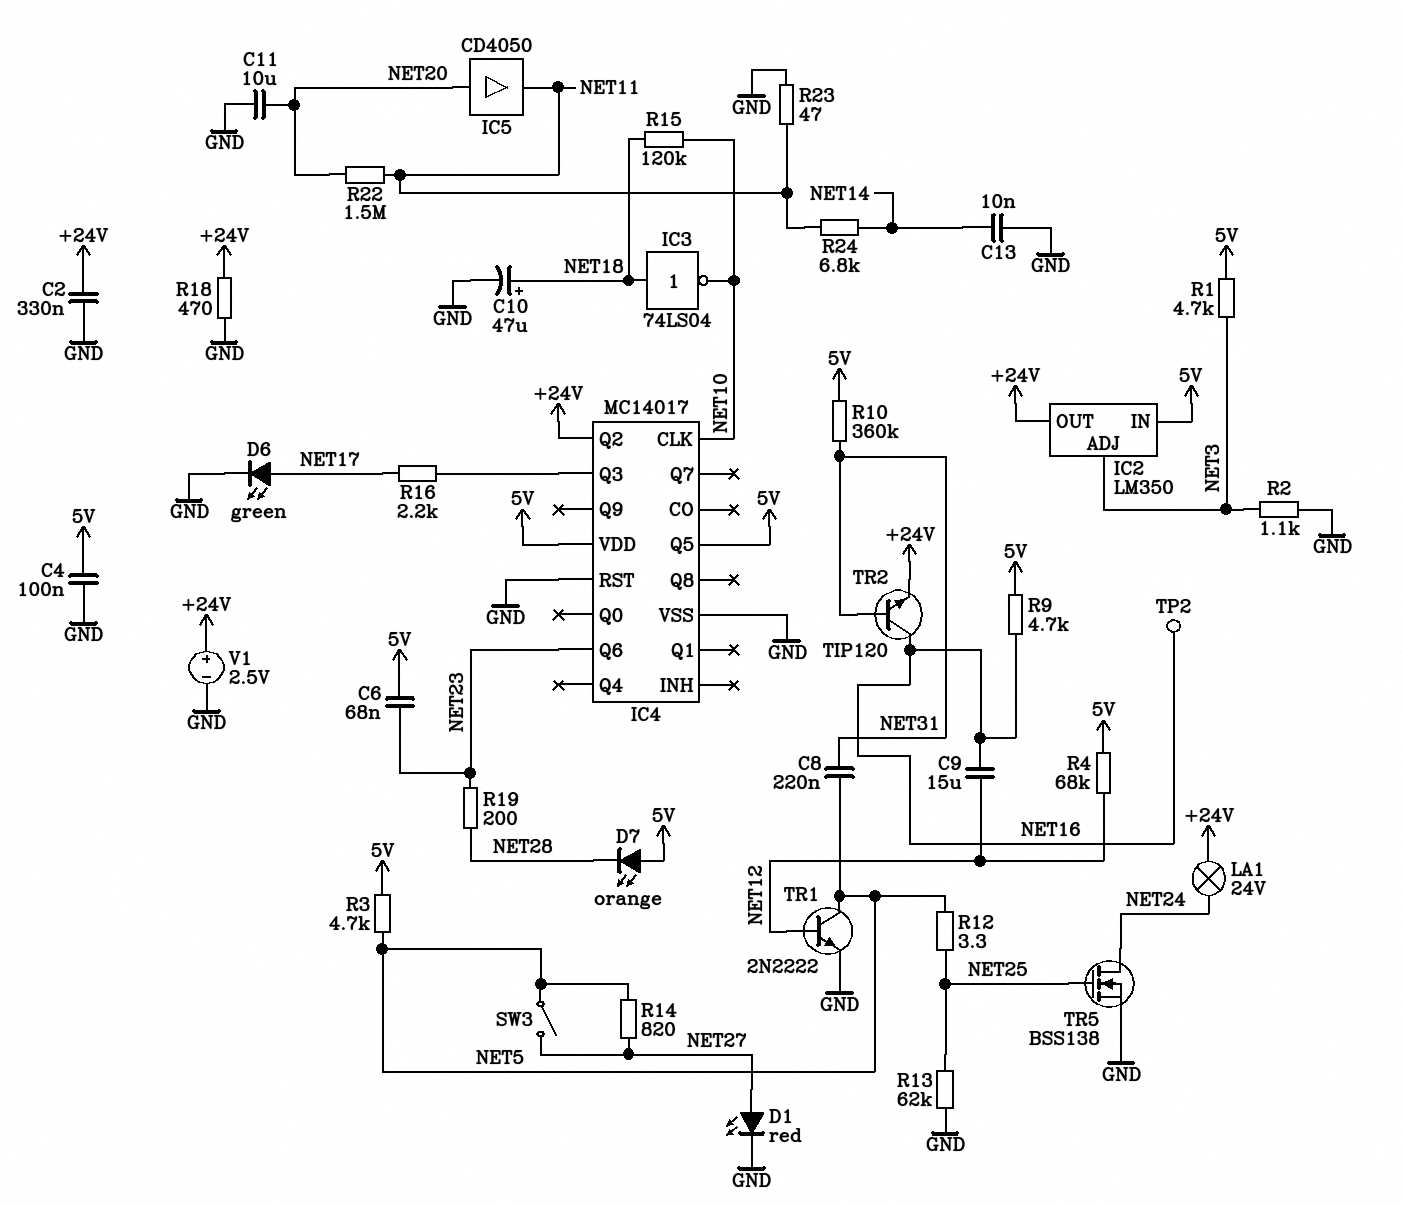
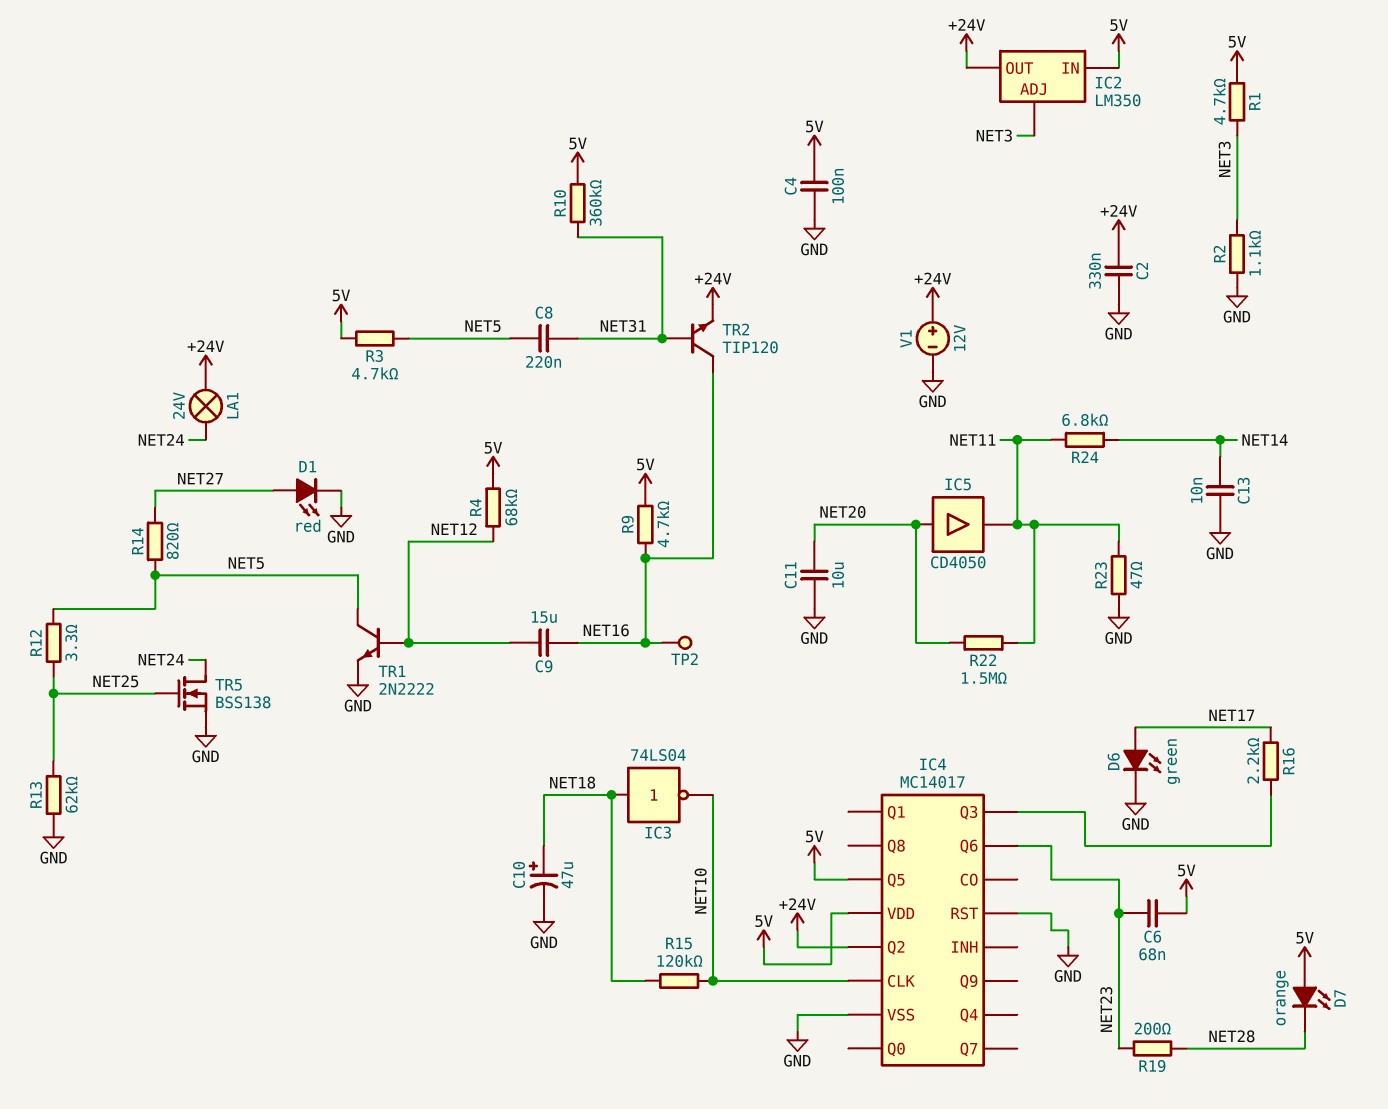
R18: 470 (+24V, GND) -> none
SW3: switch (NET5, NET27) -> none
V1: 2.5V (plus +24V, minus GND) -> 12V (plus +24V, minus GND)

